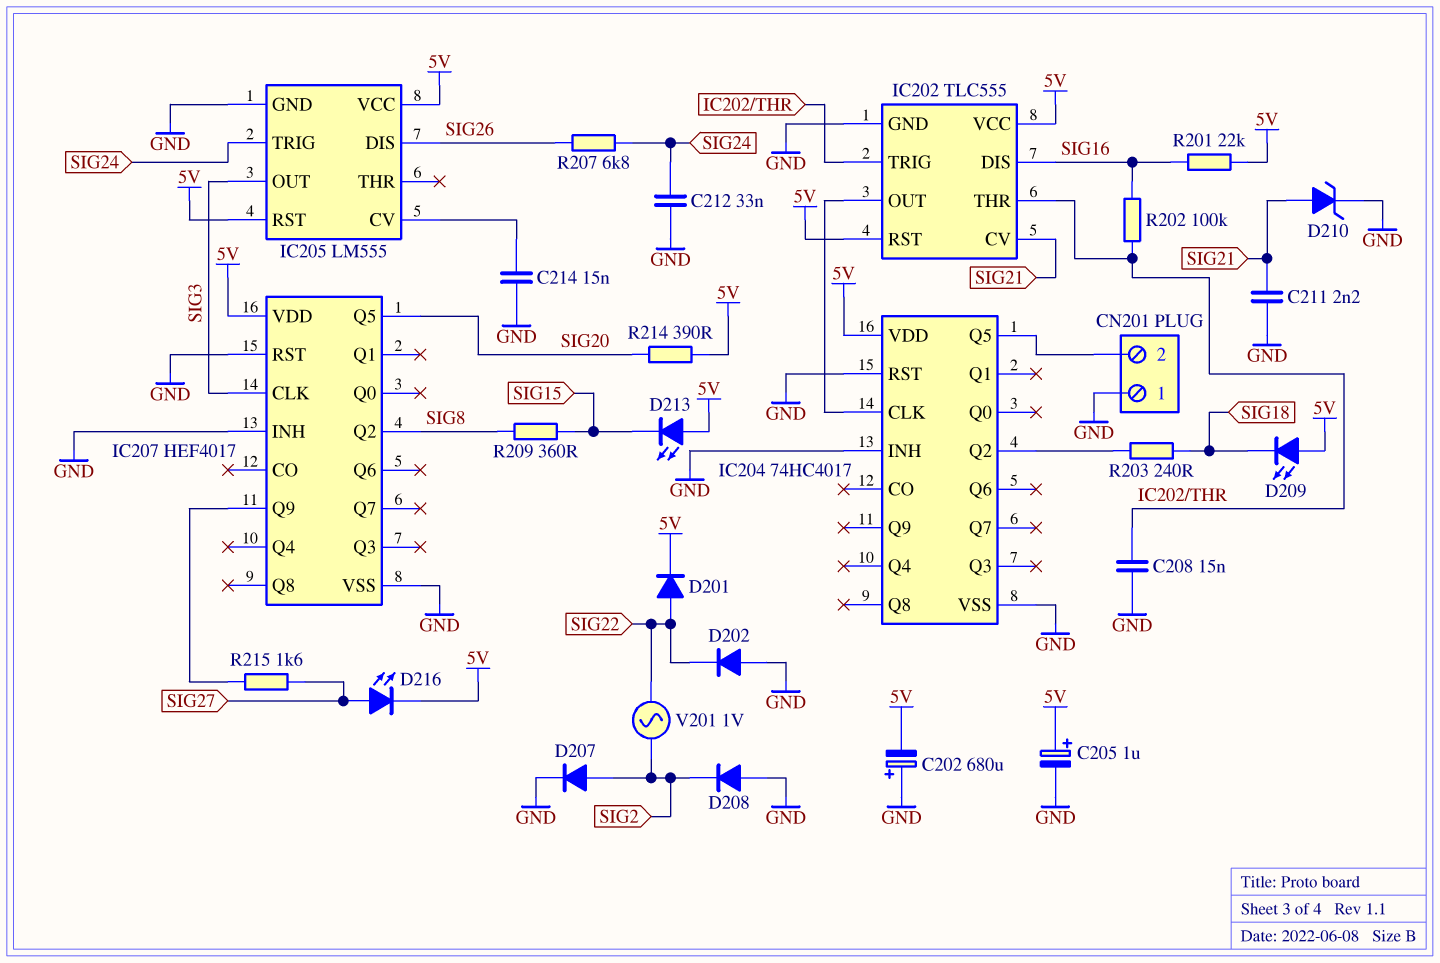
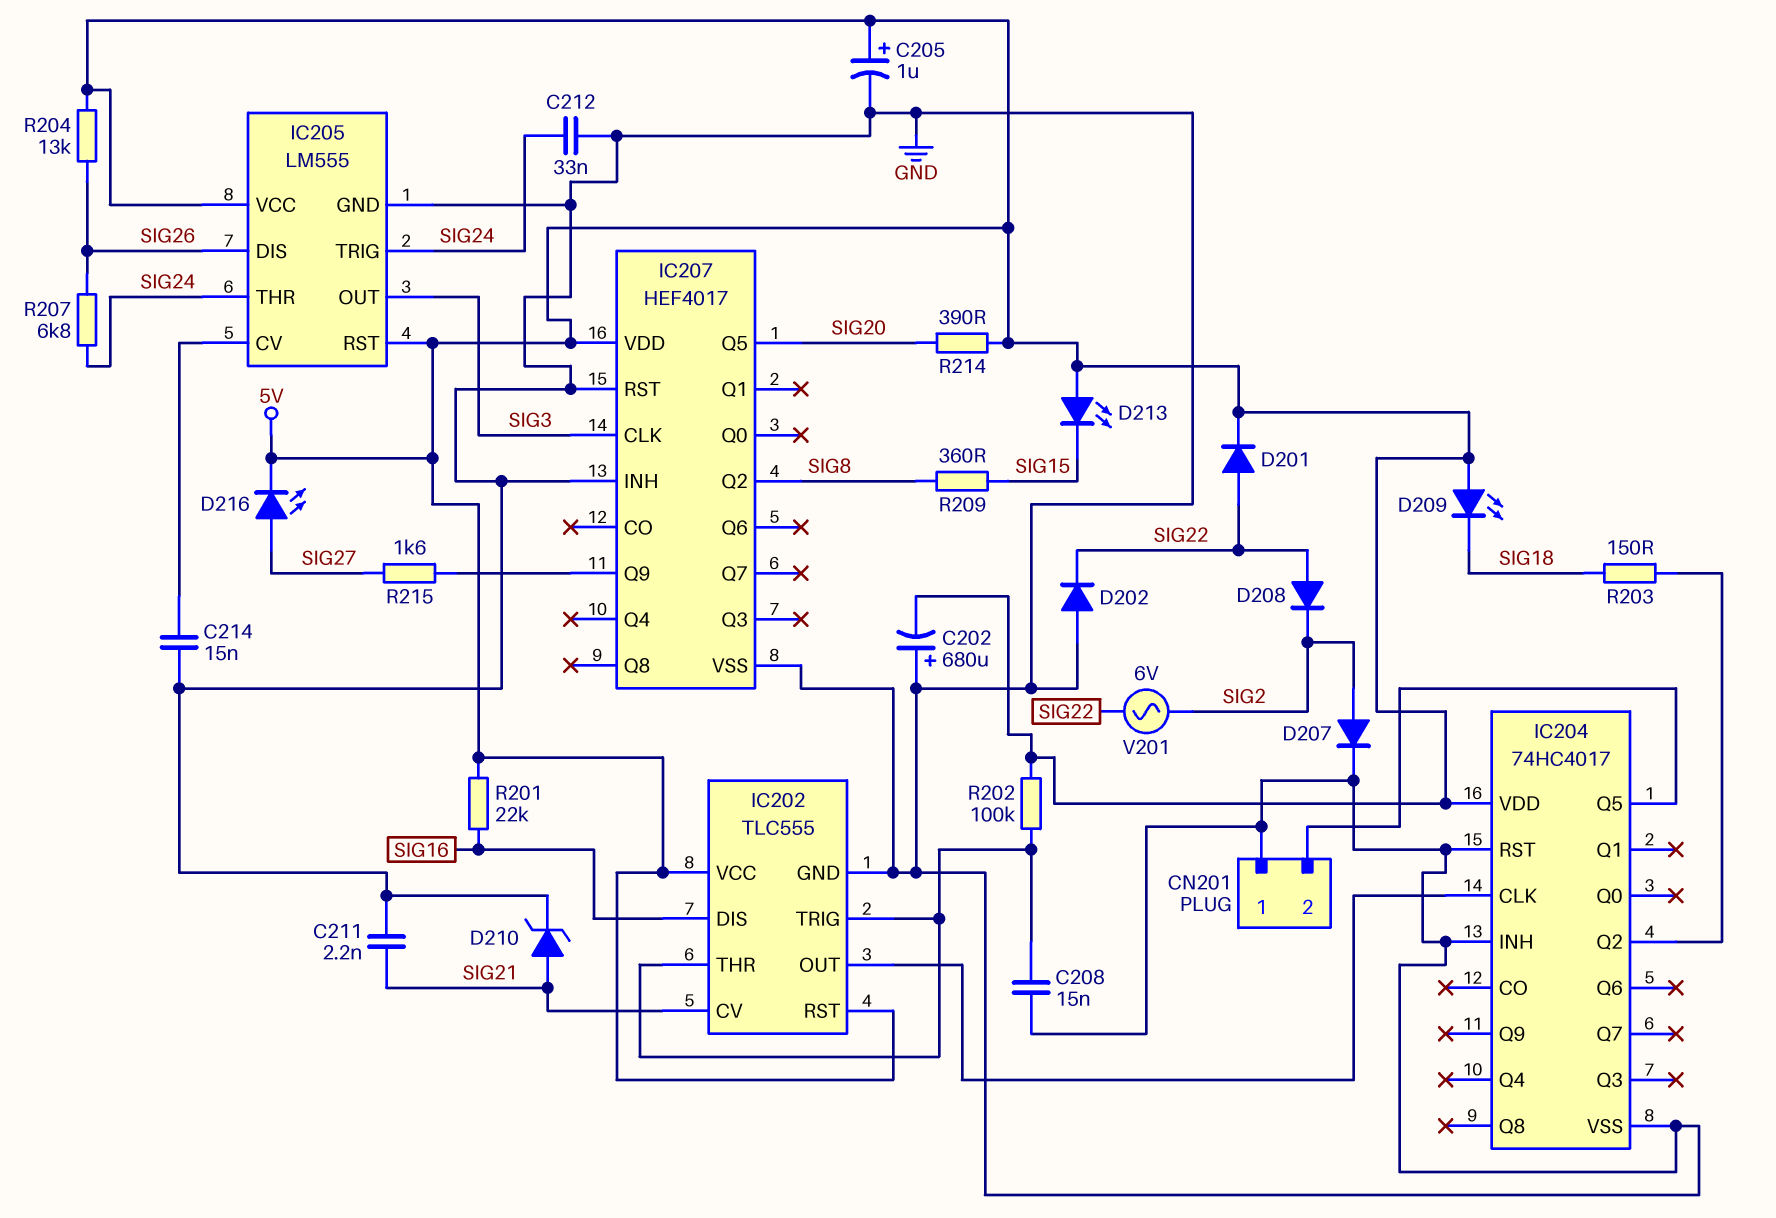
D208: diode (A GND, K SIG2) -> diode (A SIG22, K SIG2)
IC205 pin THR: none -> SIG24
R202: 100k (IC202/THR, SIG16) -> 100k (5V, IC202/THR)
R203: 240 (IC204/Q2, SIG18) -> 150 (IC204/Q2, SIG18)
R204: none -> 13k (5V, SIG26)
V201: AC 1V (SIG2, SIG22) -> AC 6V (SIG2, SIG22)

